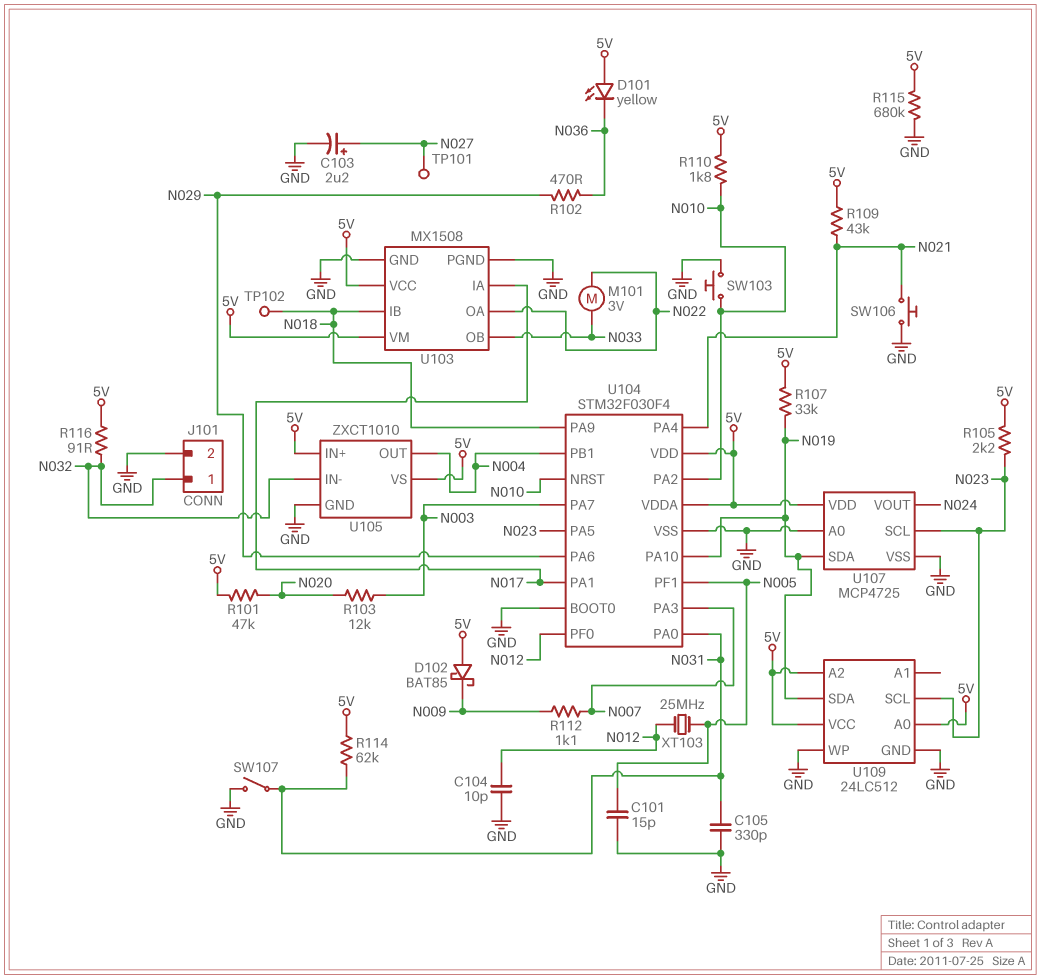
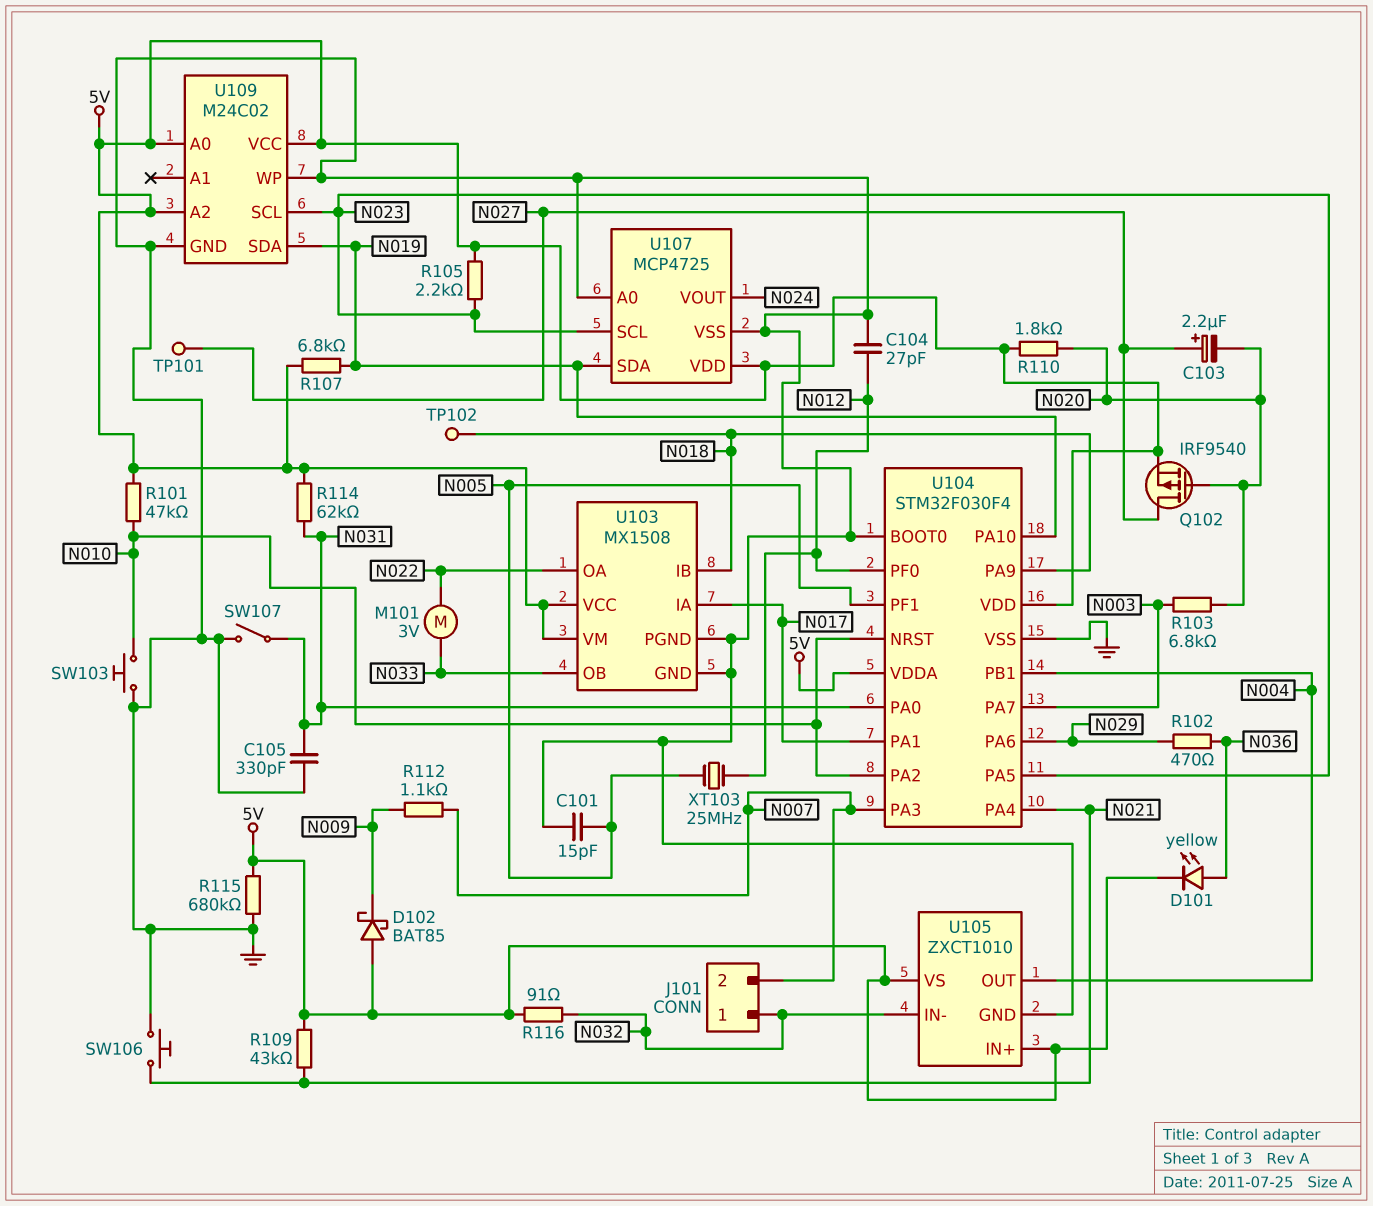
C103: 2.2uF (plus N027, minus GND) -> 2.2uF (plus N027, minus N020)
C104: 10pF (GND, N012) -> 27pF (GND, N012)
D101: LED yellow (A 5V, K N036) -> LED yellow (A N036, K 5V)
J101 pin 2: GND -> N007
Q102: none -> PMOS IRF9540 (G N020, D N027, S 5V)
R101: 47k (5V, N020) -> 47k (5V, N010)
R103: 12k (N003, N020) -> 6.8k (N003, N020)
R107: 33k (5V, N019) -> 6.8k (5V, N019)
R110: 1.8k (5V, N010) -> 1.8k (5V, N020)
U109: 24LC512 -> M24C02

